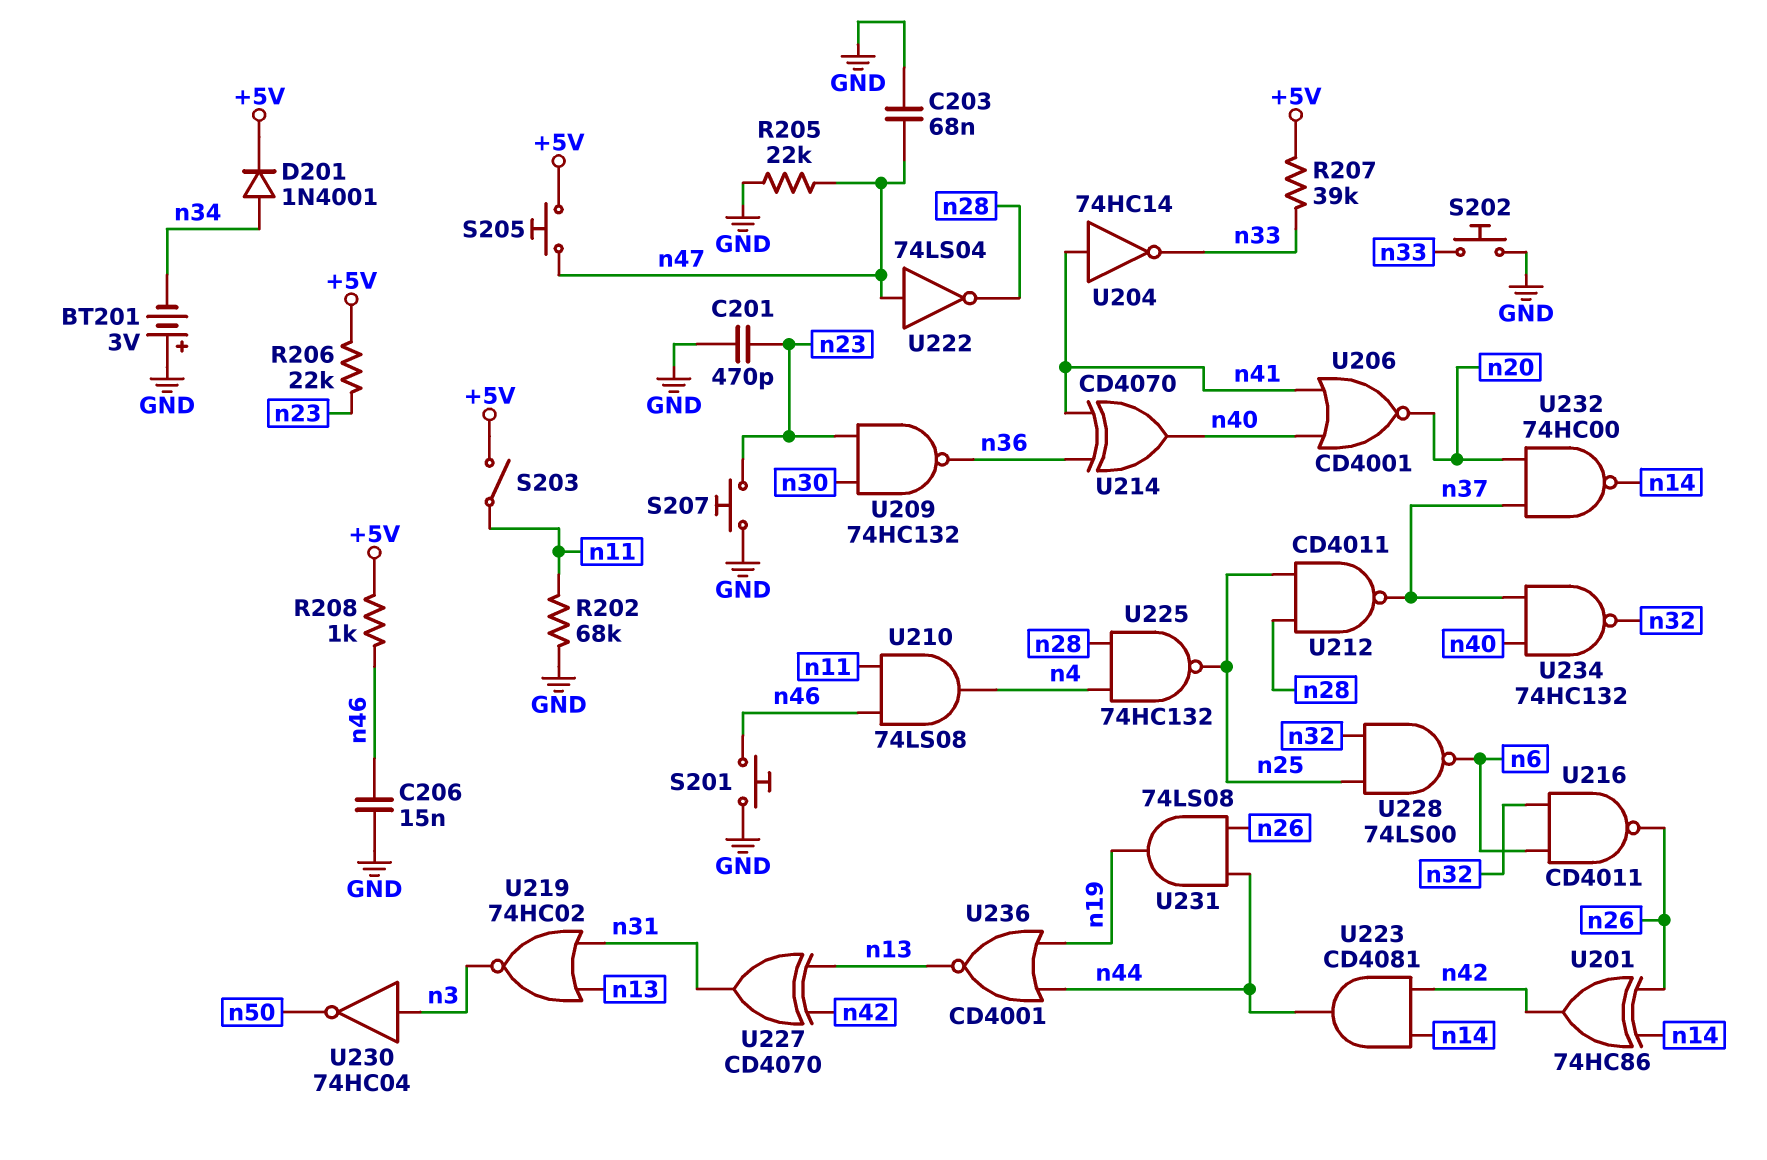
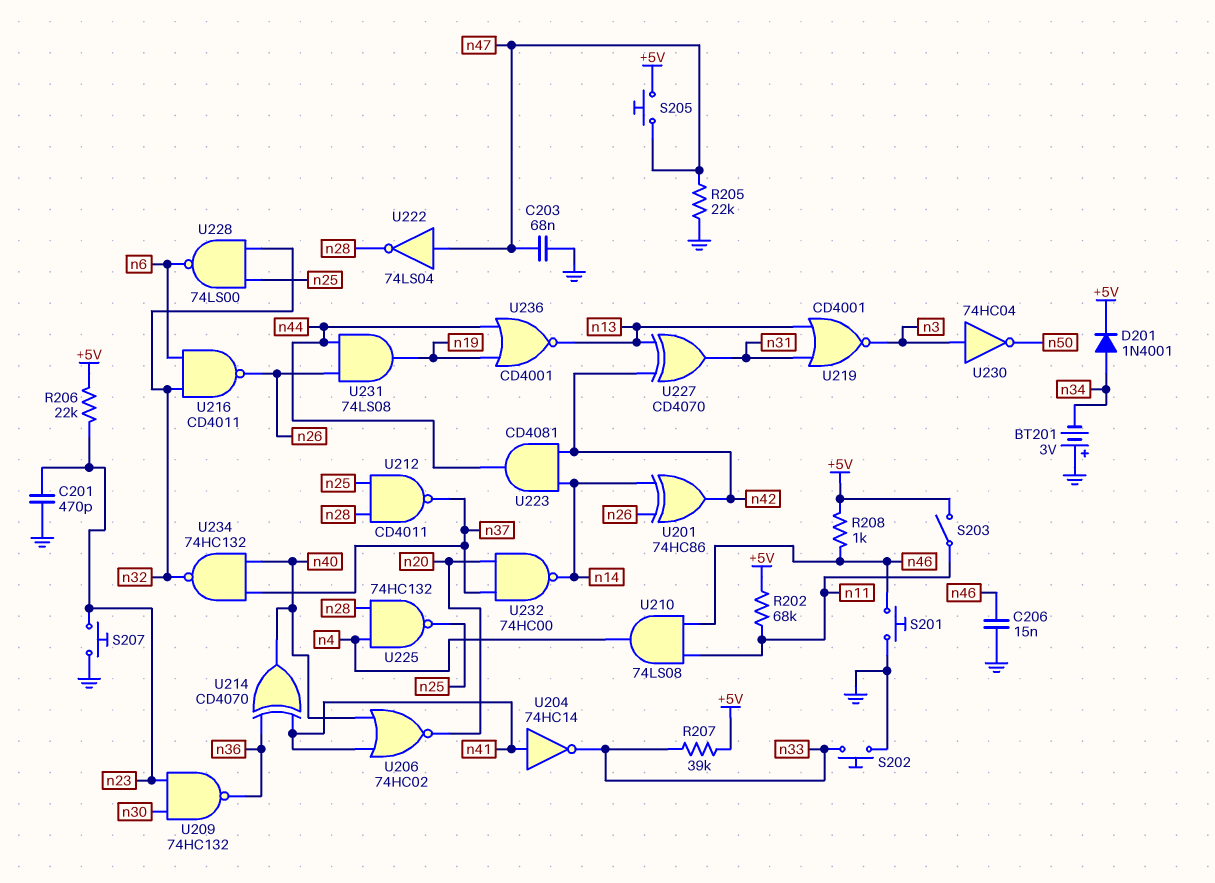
R202: 68k (GND, n11) -> 68k (+5V, n11)
U206: NOR CD4001 (in n40, in n41, out n20) -> NOR 74HC02 (in n40, in n41, out n20)
U219: NOR 74HC02 (in n13, in n31, out n3) -> NOR CD4001 (in n13, in n31, out n3)

